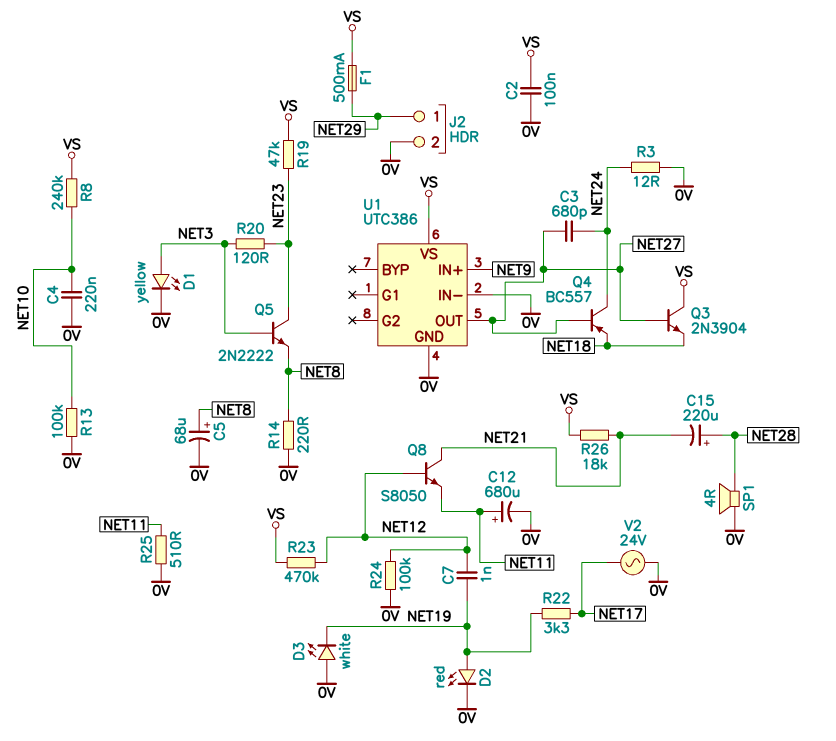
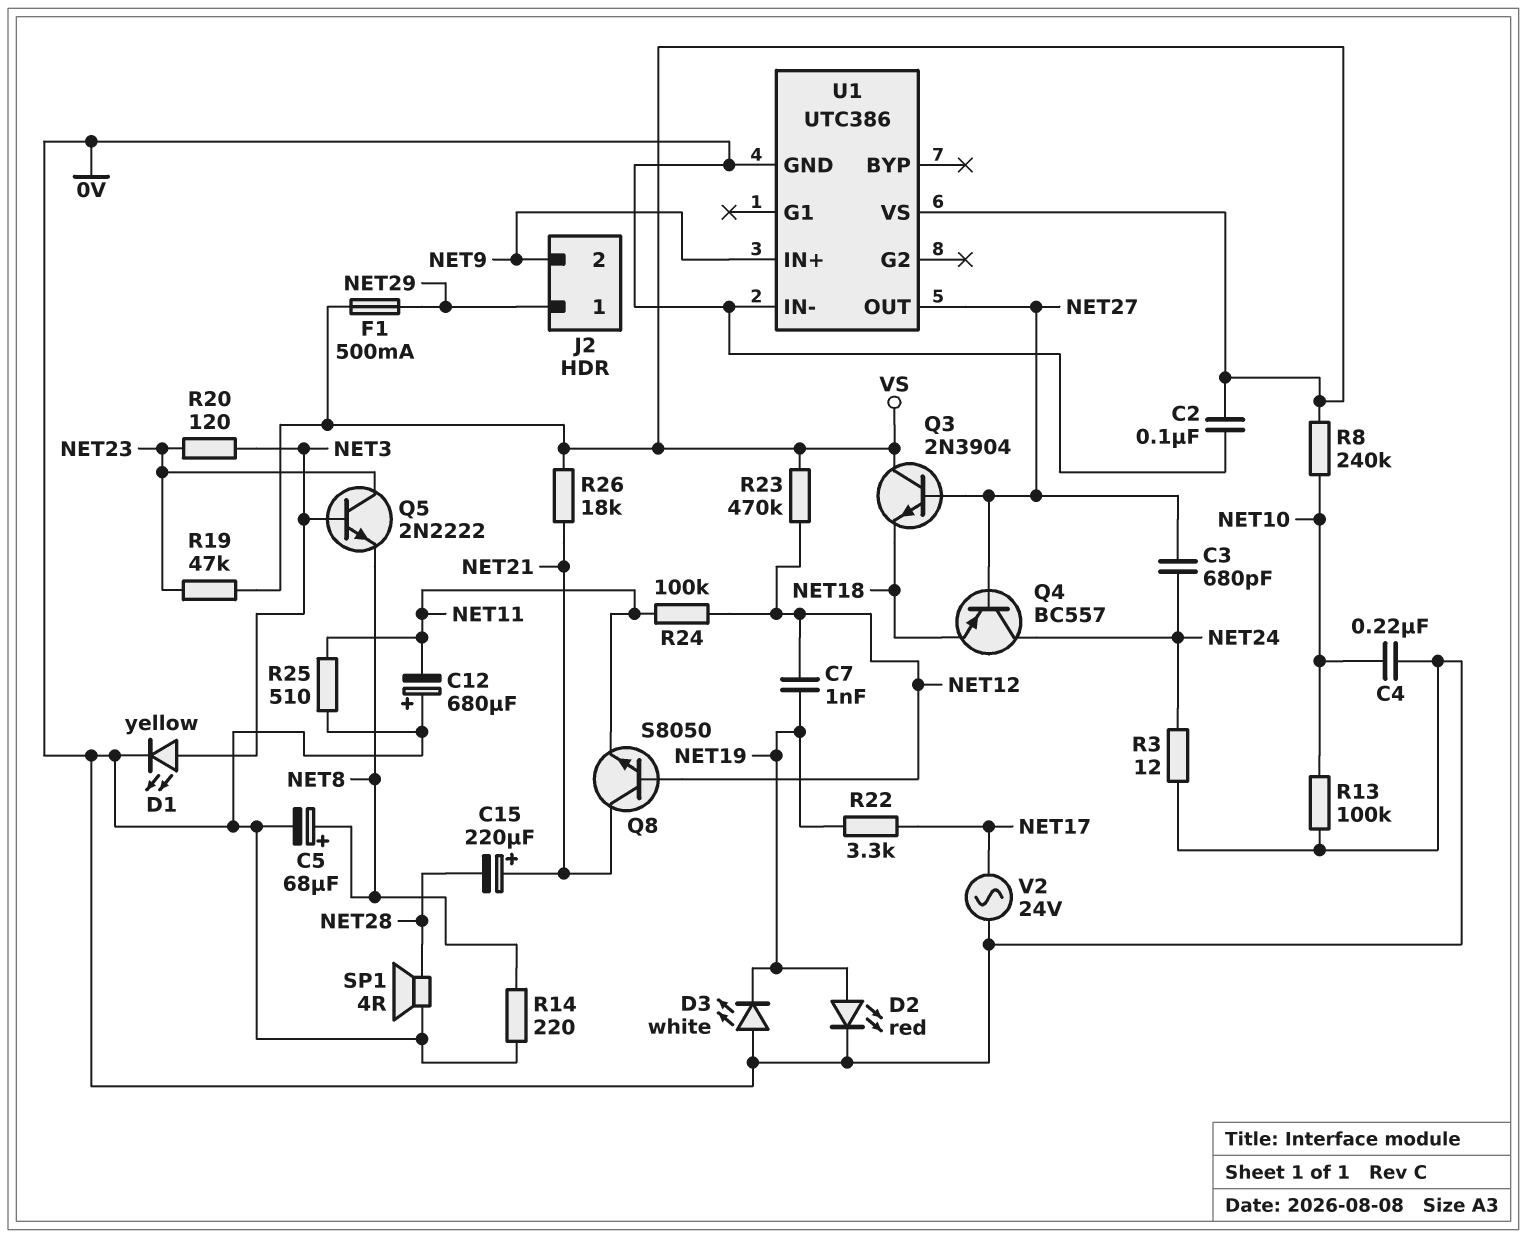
C12: 680uF (plus NET11, minus 0V) -> 680uF (plus 0V, minus NET11)
C15: 220uF (plus NET28, minus NET21) -> 220uF (plus NET21, minus NET28)
J2 pin 2: 0V -> NET9
R24: 100k (0V, NET12) -> 100k (NET11, NET12)

